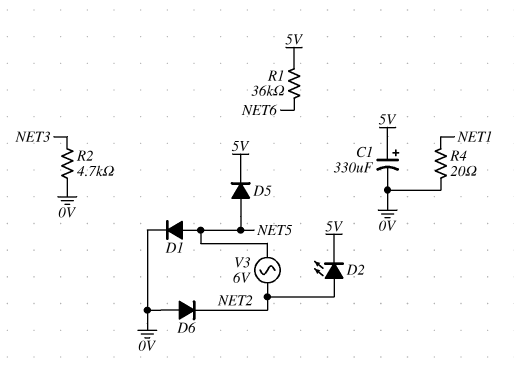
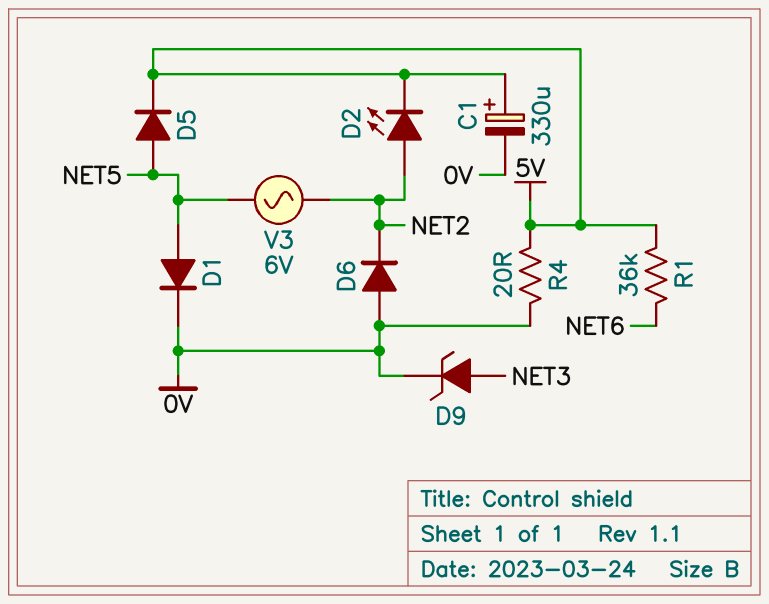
D9: none -> zener (A NET3, K 0V)
R2: 4.7k (0V, NET3) -> none
R4: 20 (0V, NET1) -> 20 (0V, 5V)

